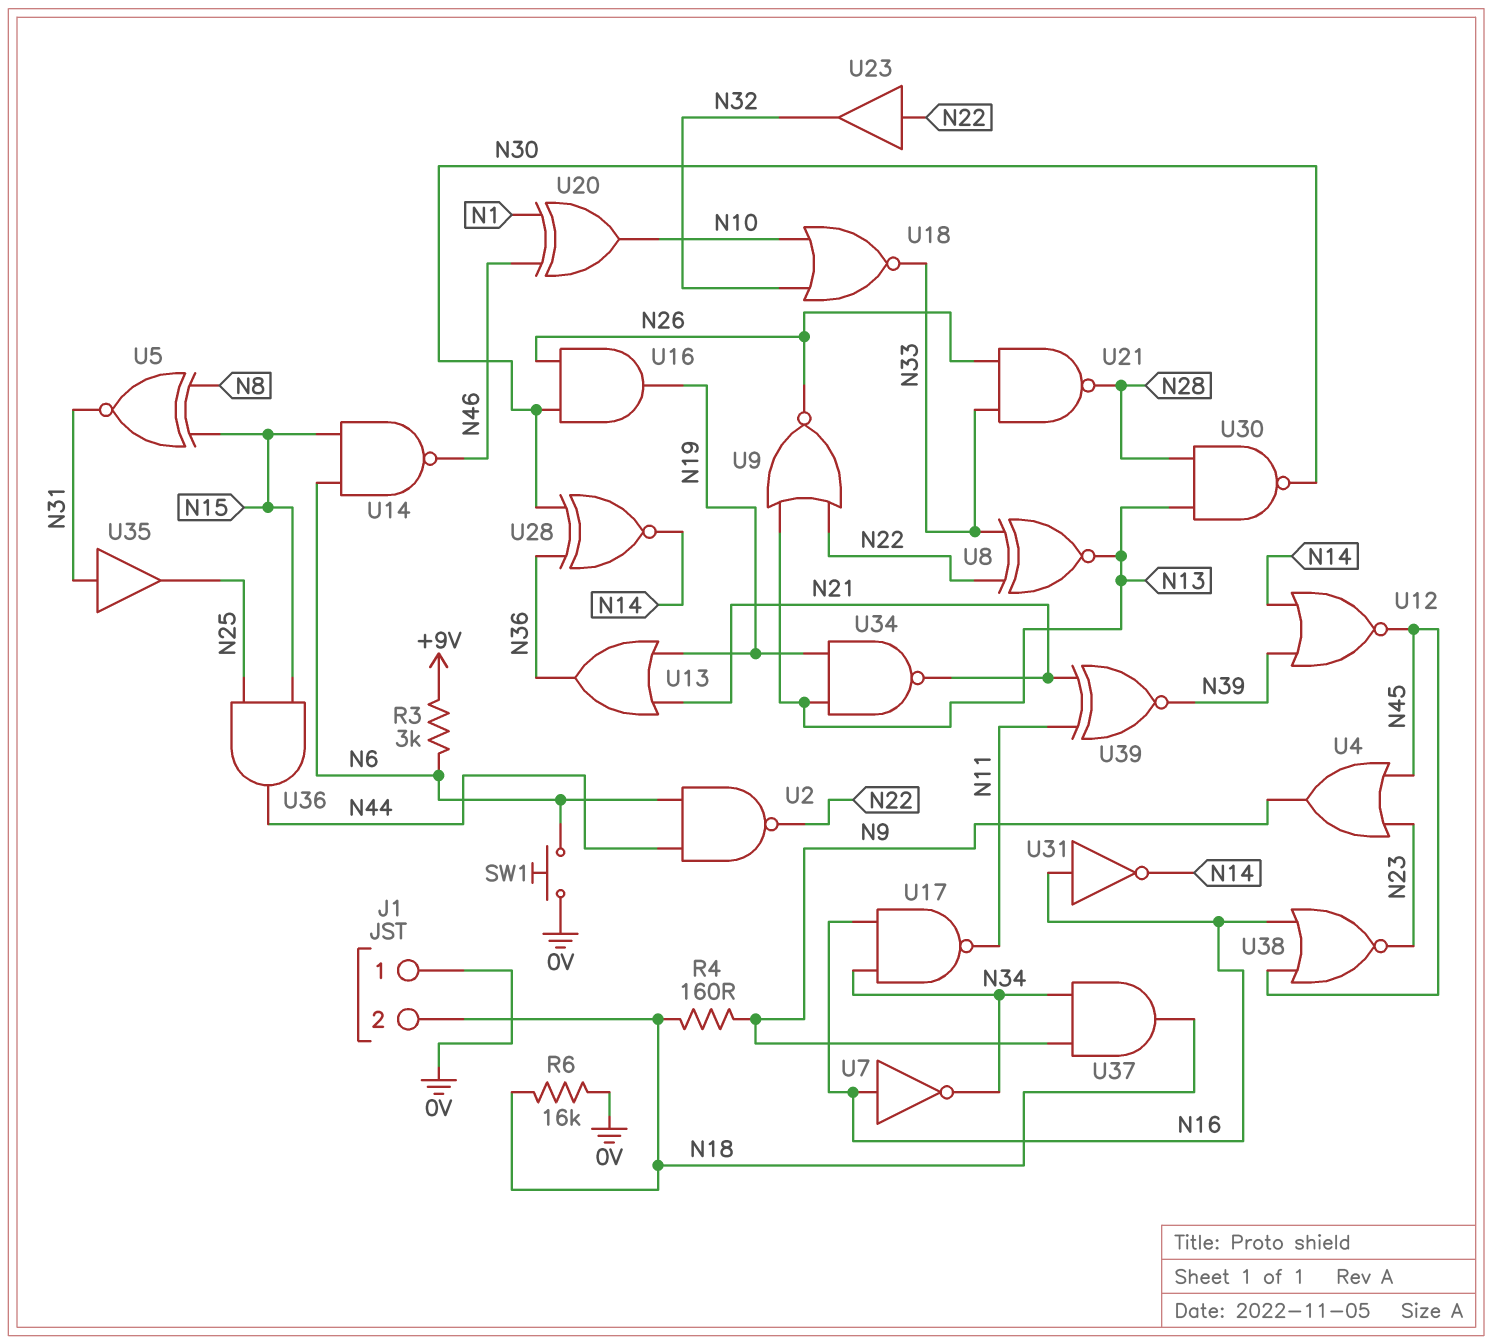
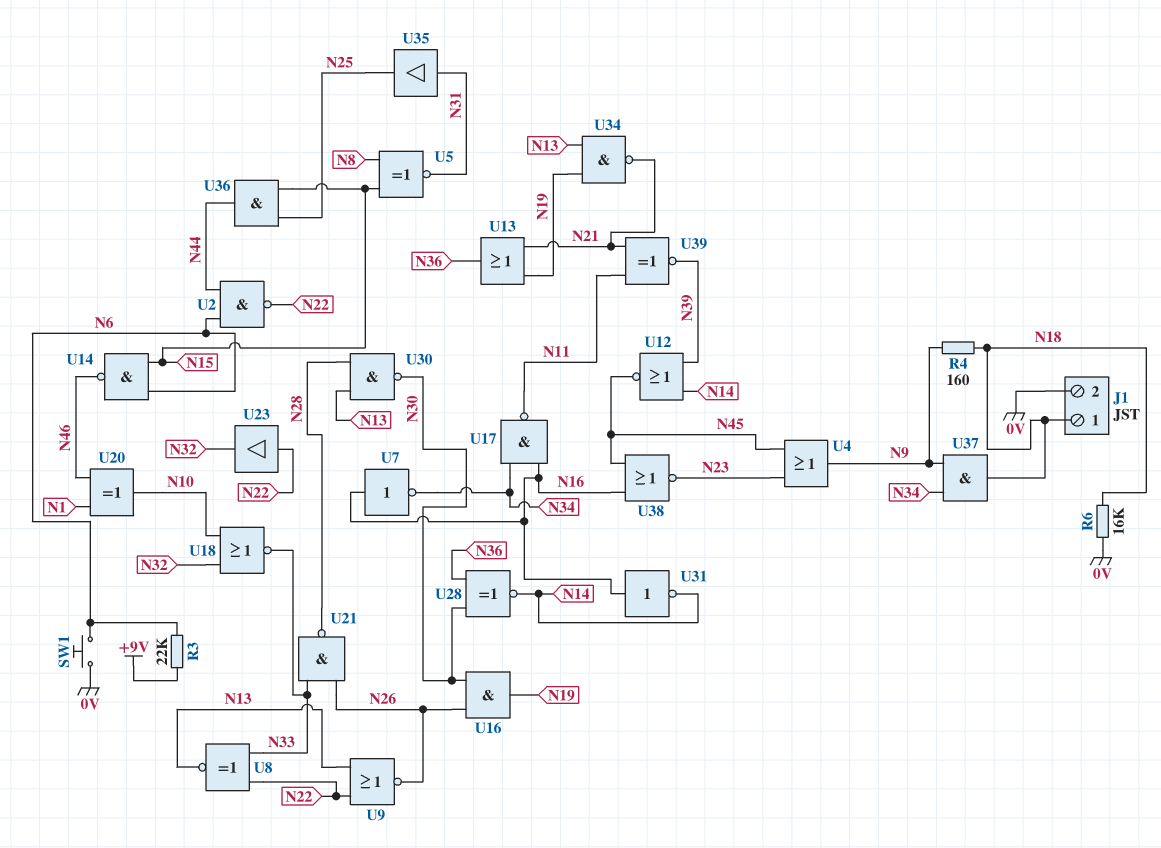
J1 pin 1: 0V -> N18
J1 pin 2: N18 -> 0V
R3: 3k (+9V, N6) -> 22k (+9V, N6)

